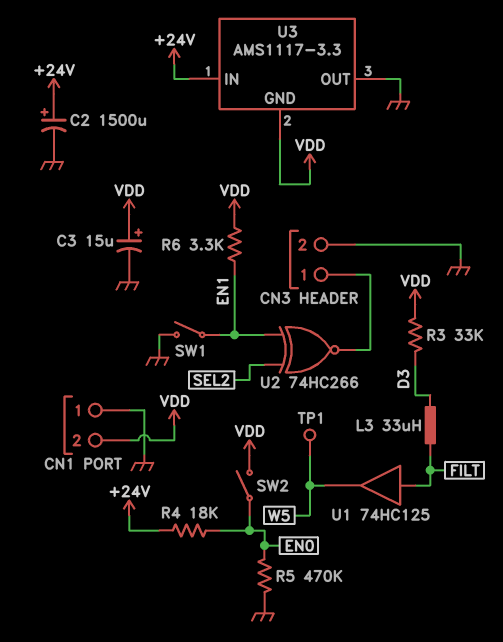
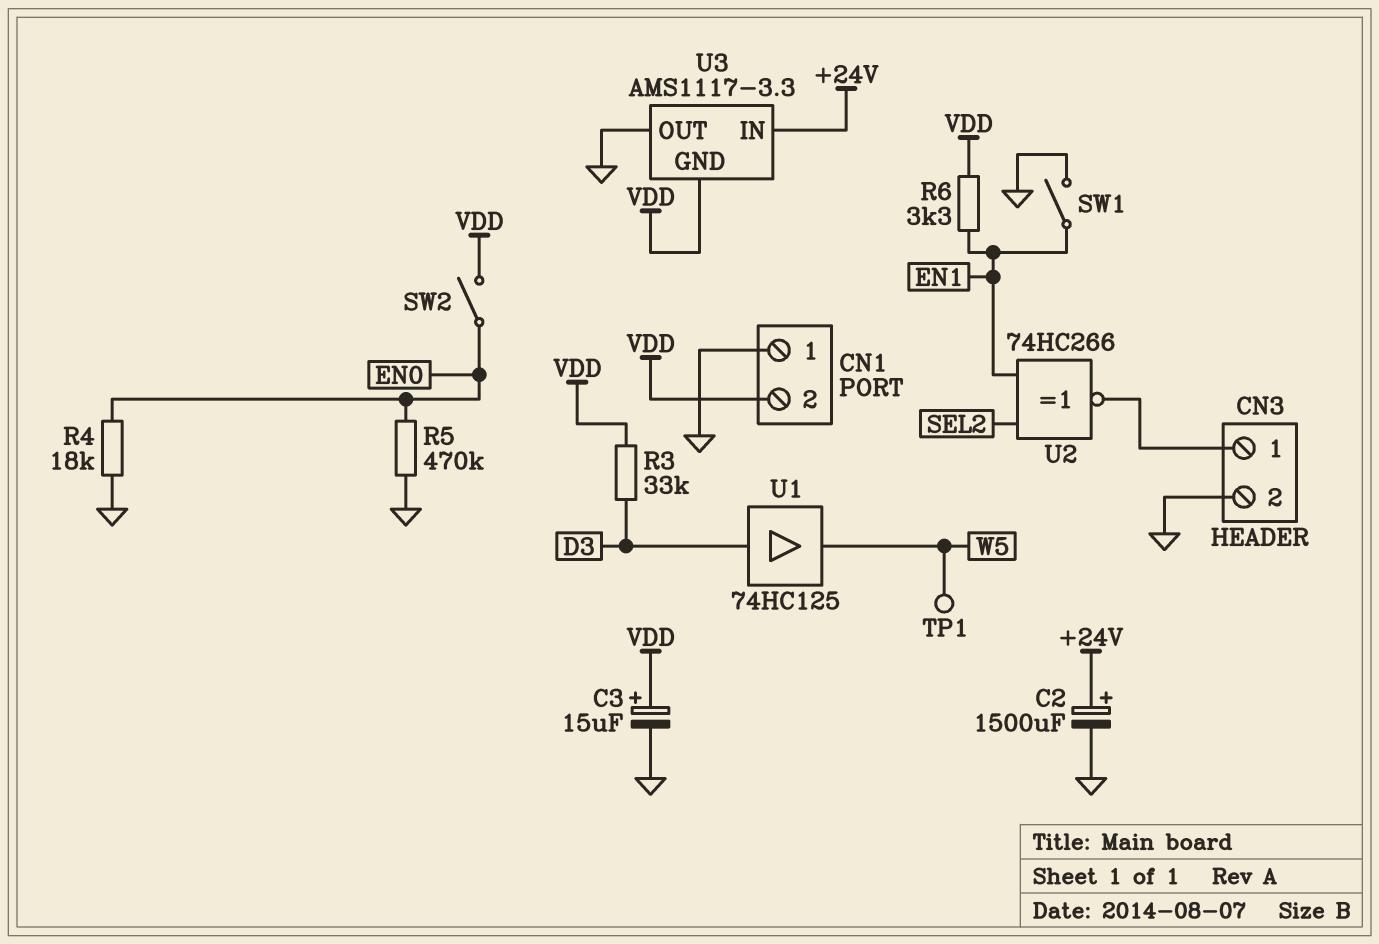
L3: 33uH (D3, FILT) -> none
R4: 18k (+24V, EN0) -> 18k (EN0, GND)
U1: buffer 74HC125 (in FILT, out W5) -> buffer 74HC125 (in D3, out W5)

